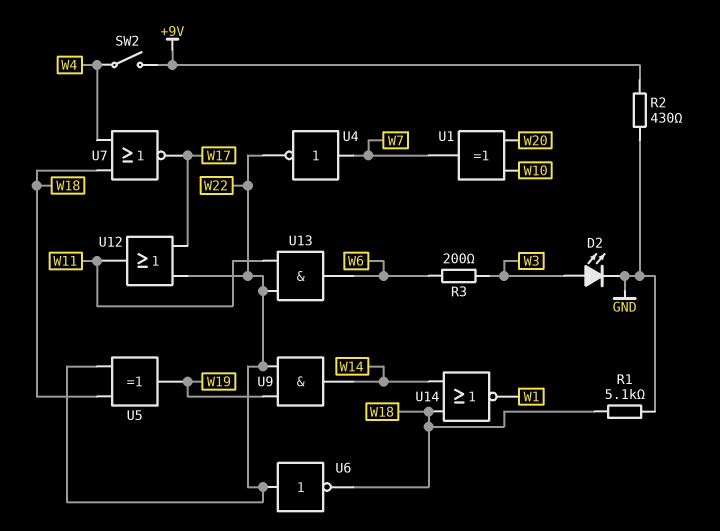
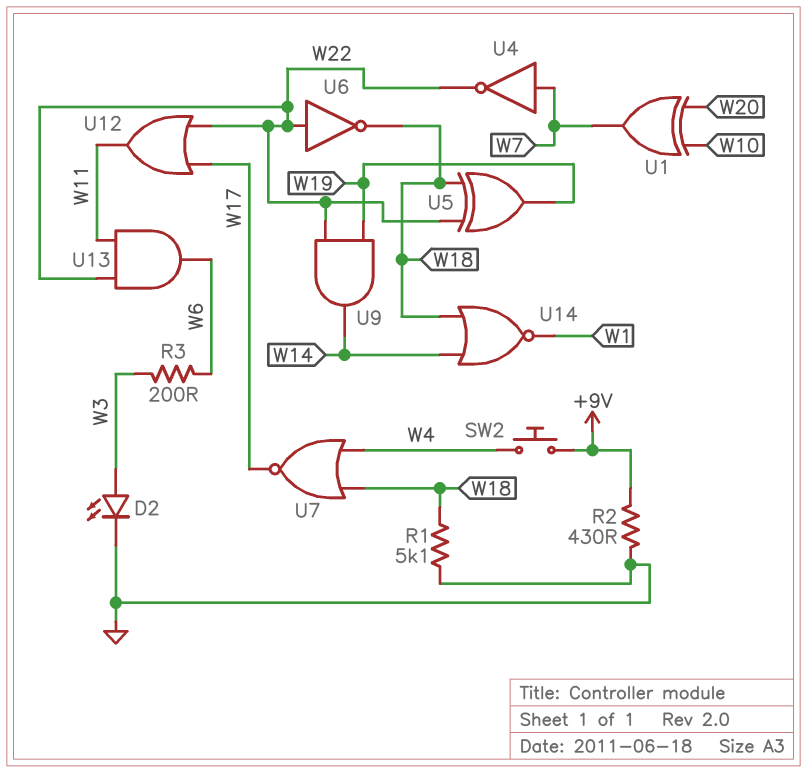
SW2: switch (+9V, W4) -> button (+9V, W4)

